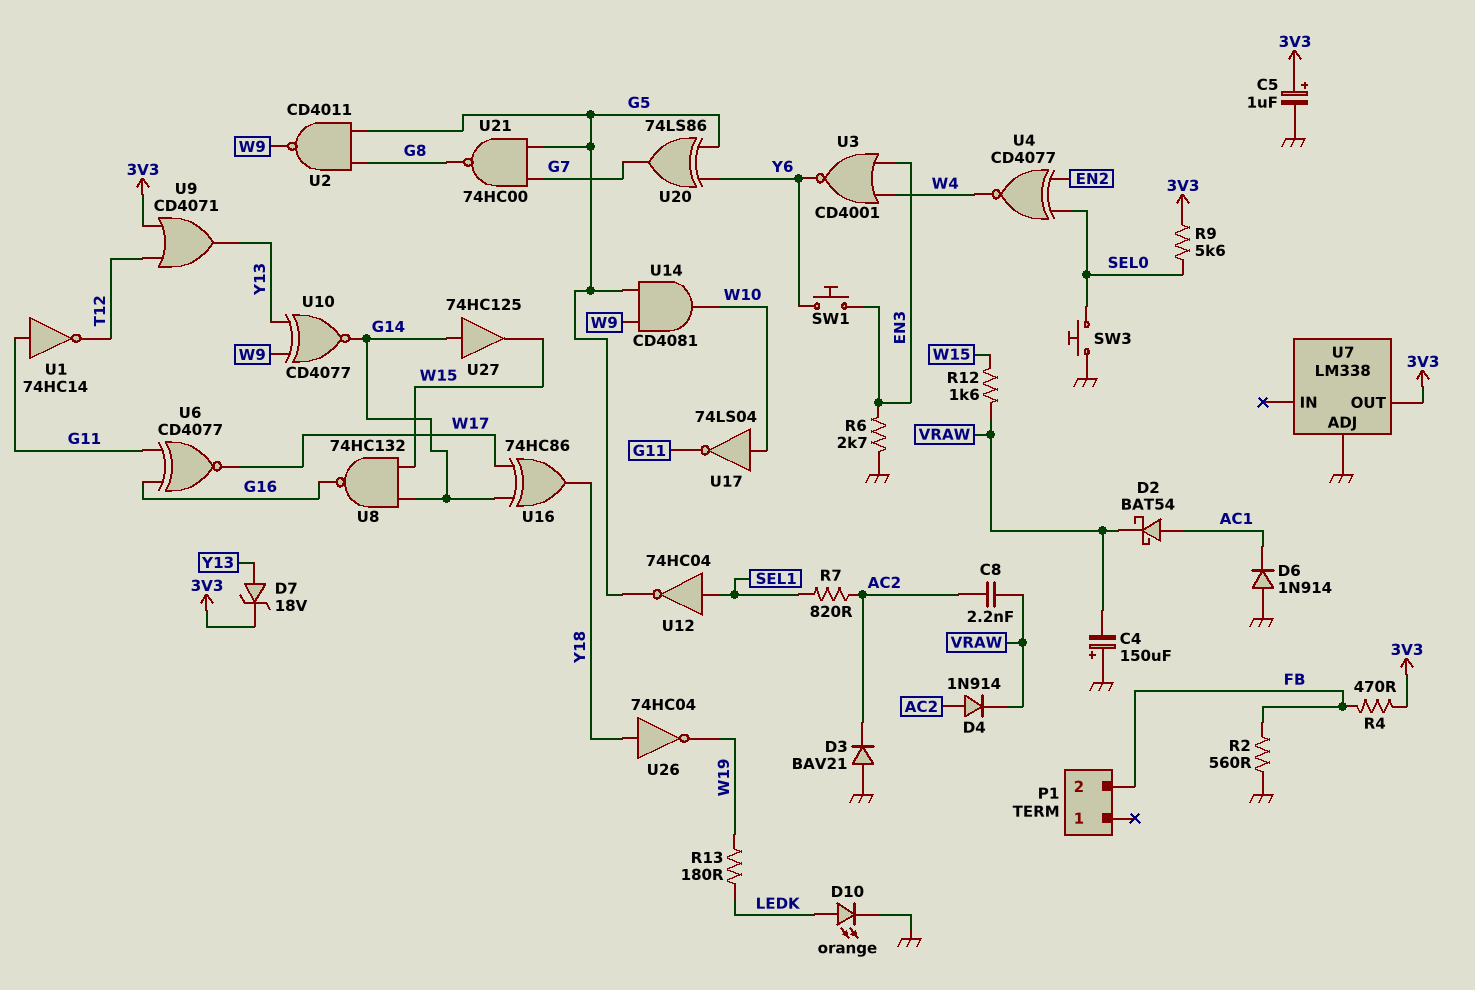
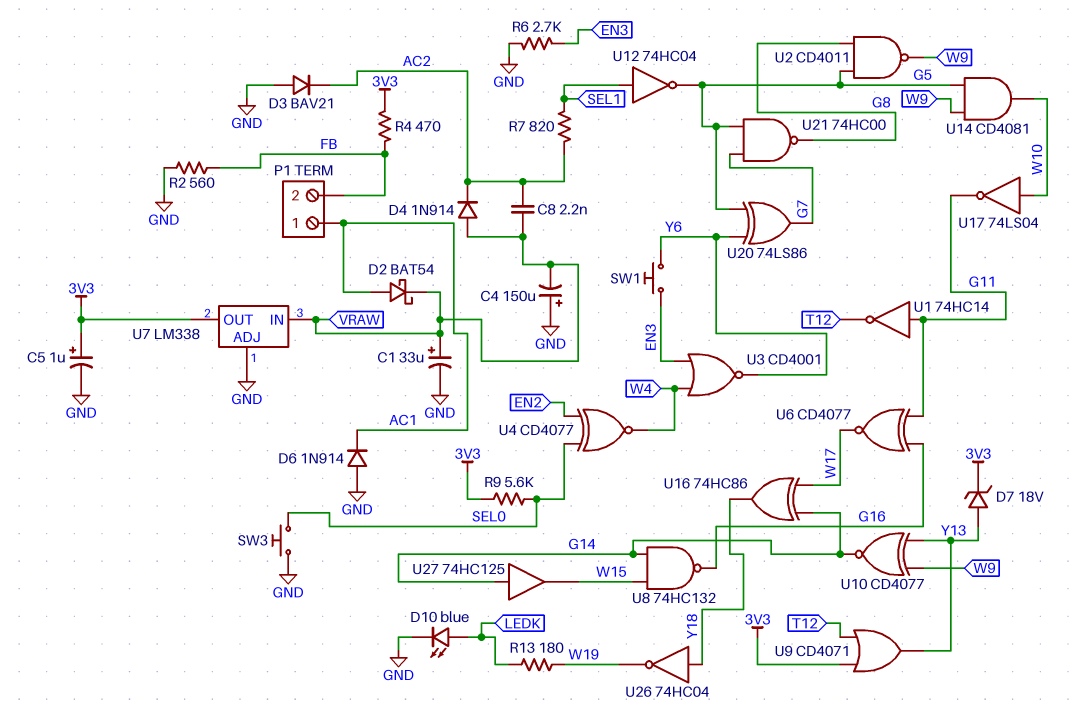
C1: none -> 33uF (plus VRAW, minus GND)
D4: diode 1N914 (A AC2, K VRAW) -> diode 1N914 (A VRAW, K AC2)
D10: LED orange (A LEDK, K GND) -> LED blue (A LEDK, K GND)
P1 pin 1: none -> AC1
R12: 1.6k (VRAW, W15) -> none
U7 pin IN: none -> VRAW

